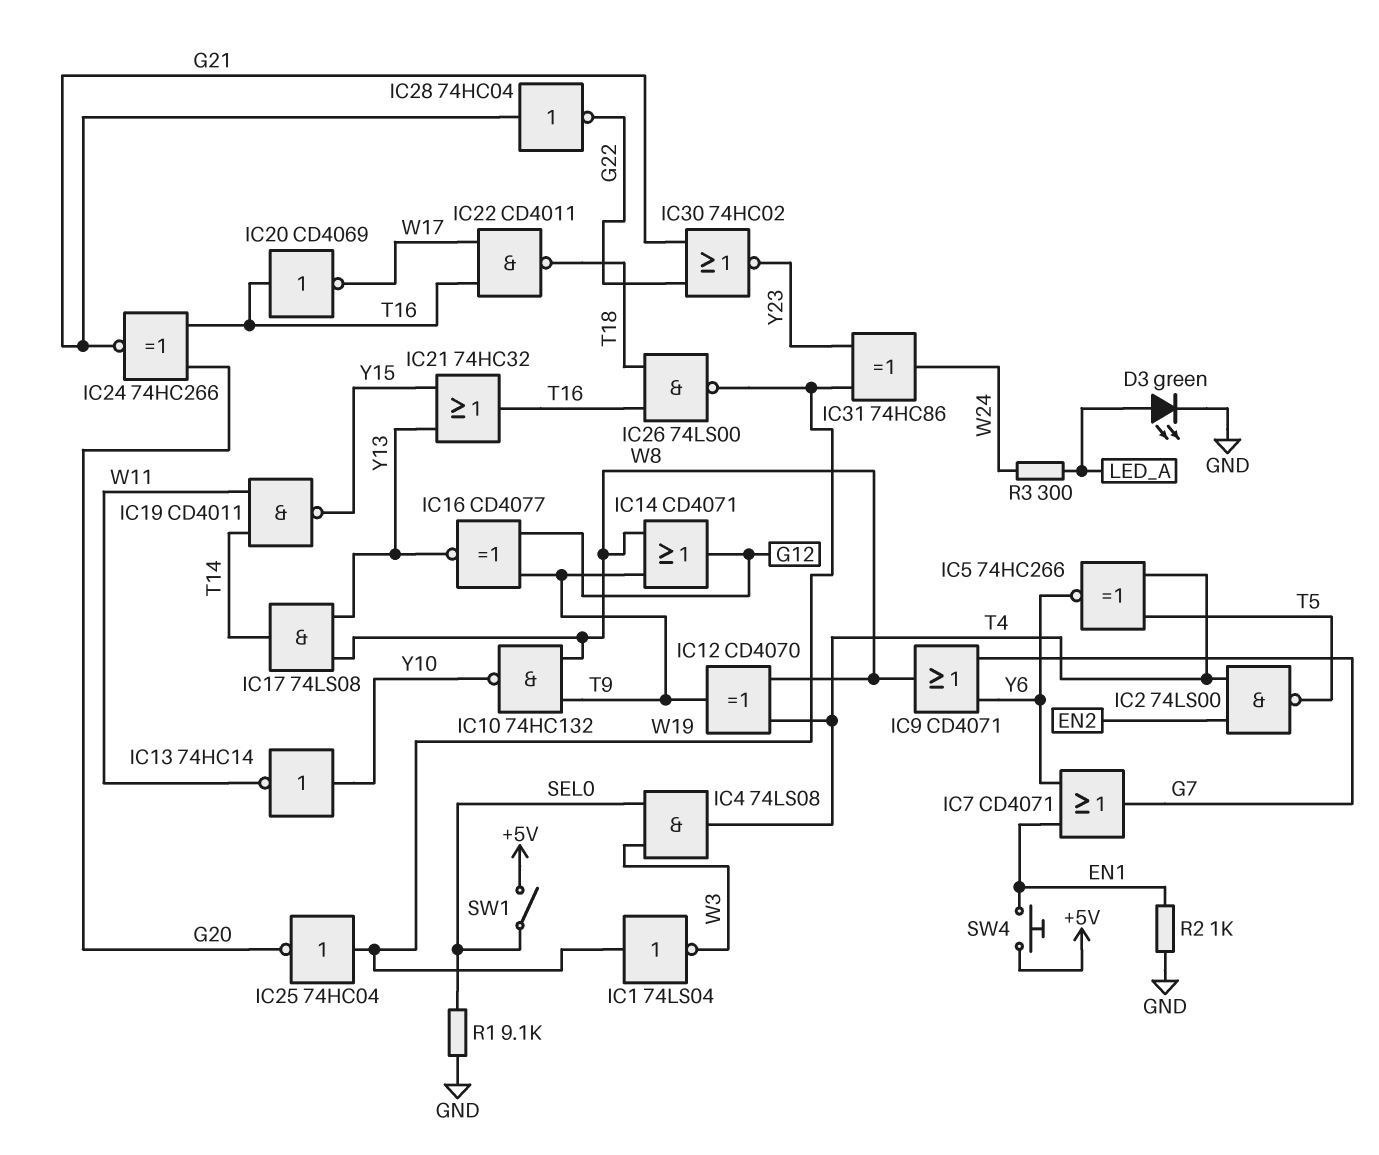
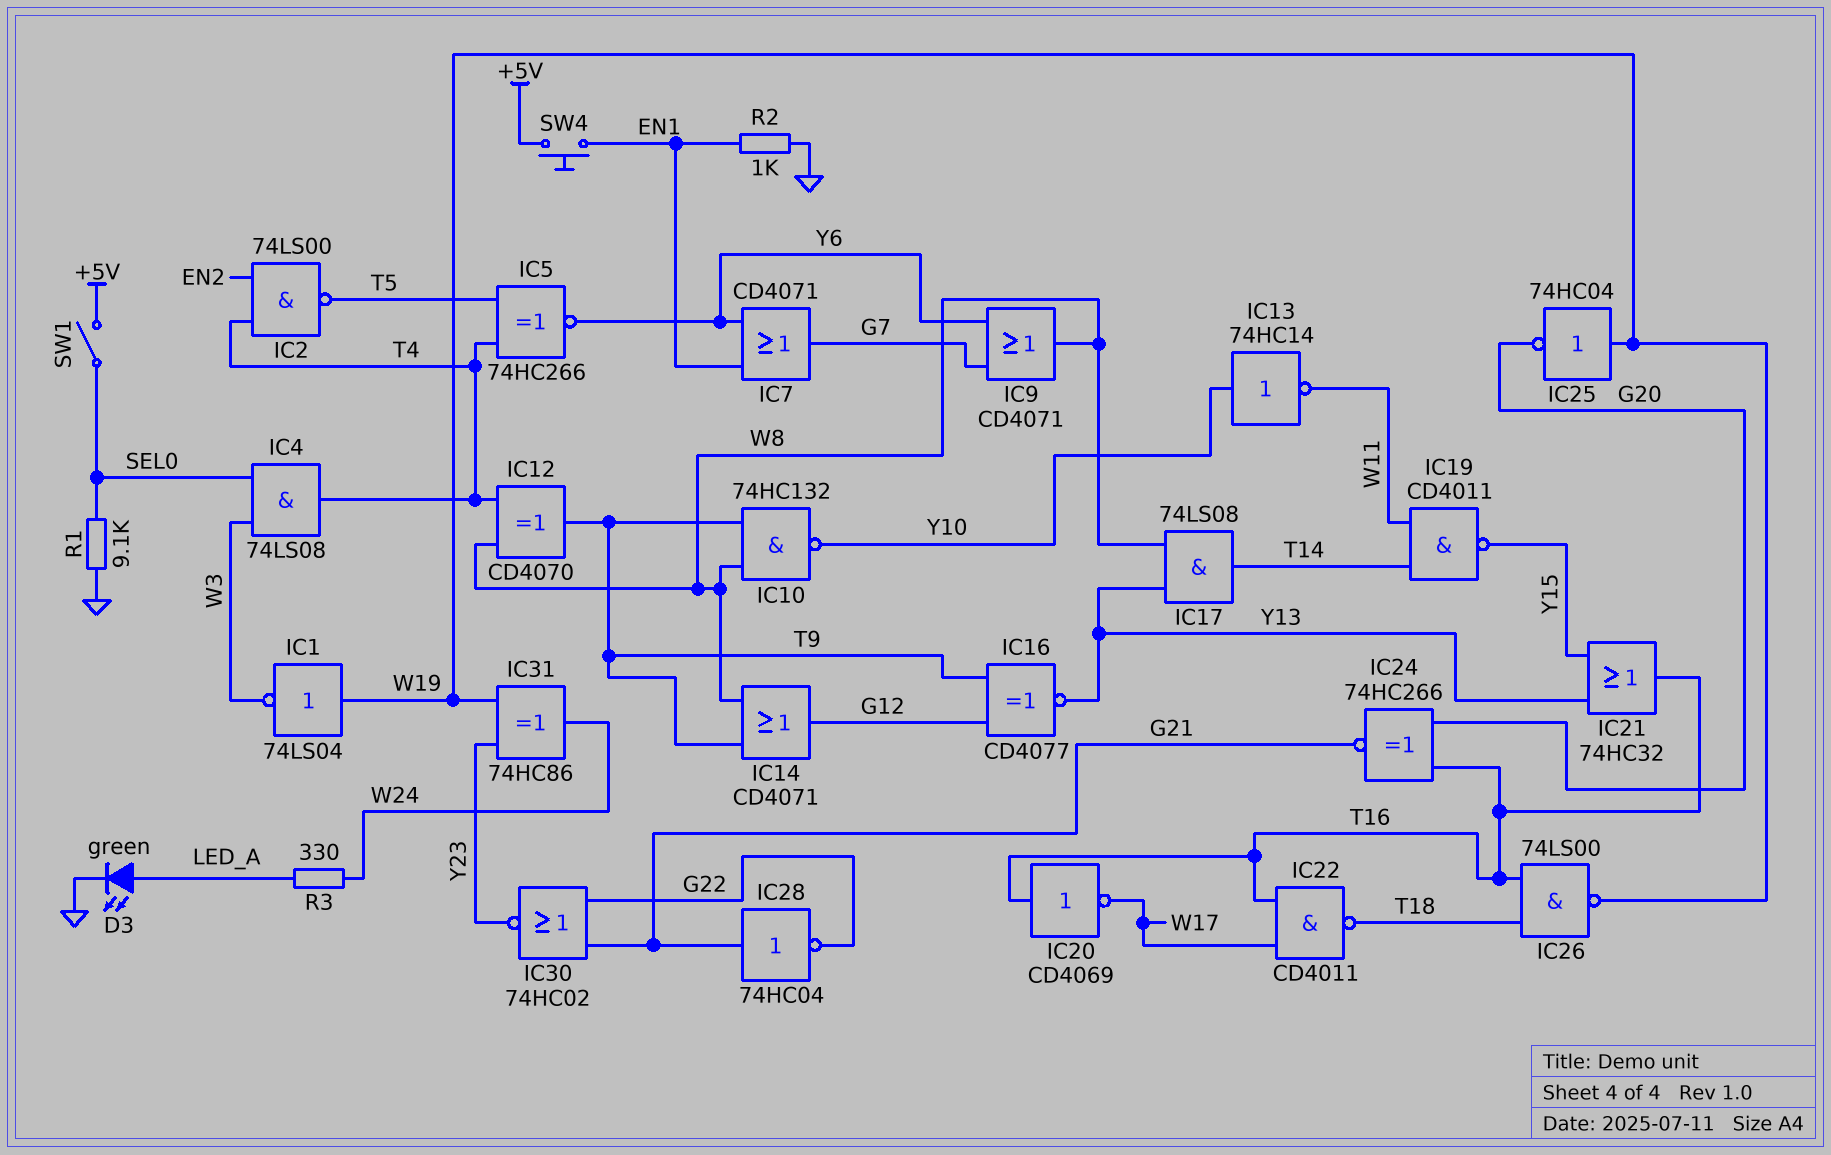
R3: 300 (LED_A, W24) -> 330 (LED_A, W24)

